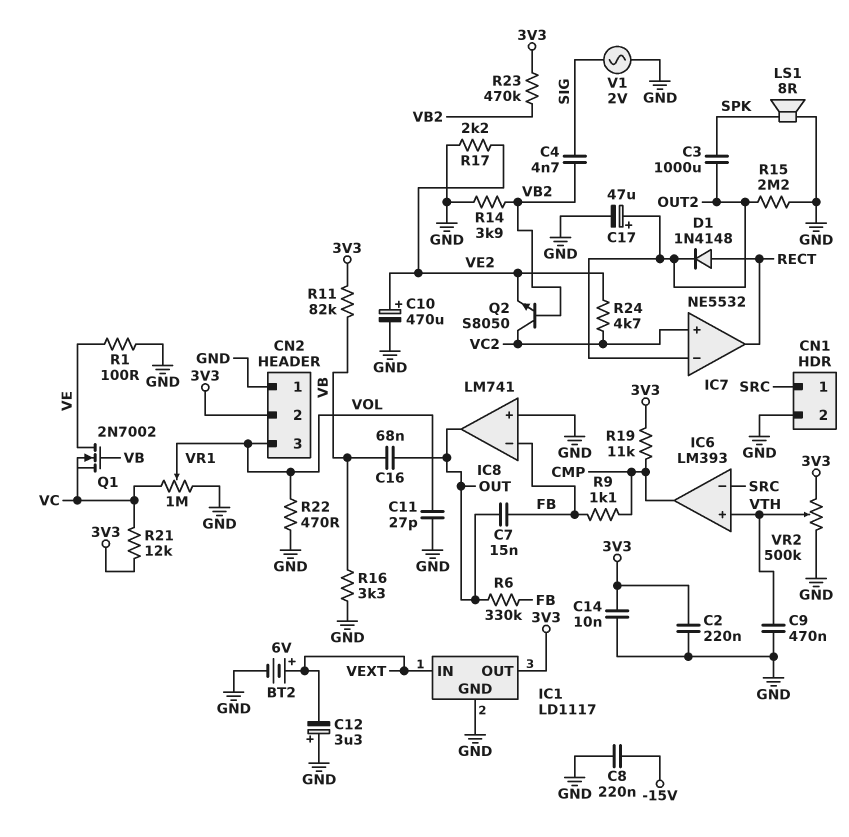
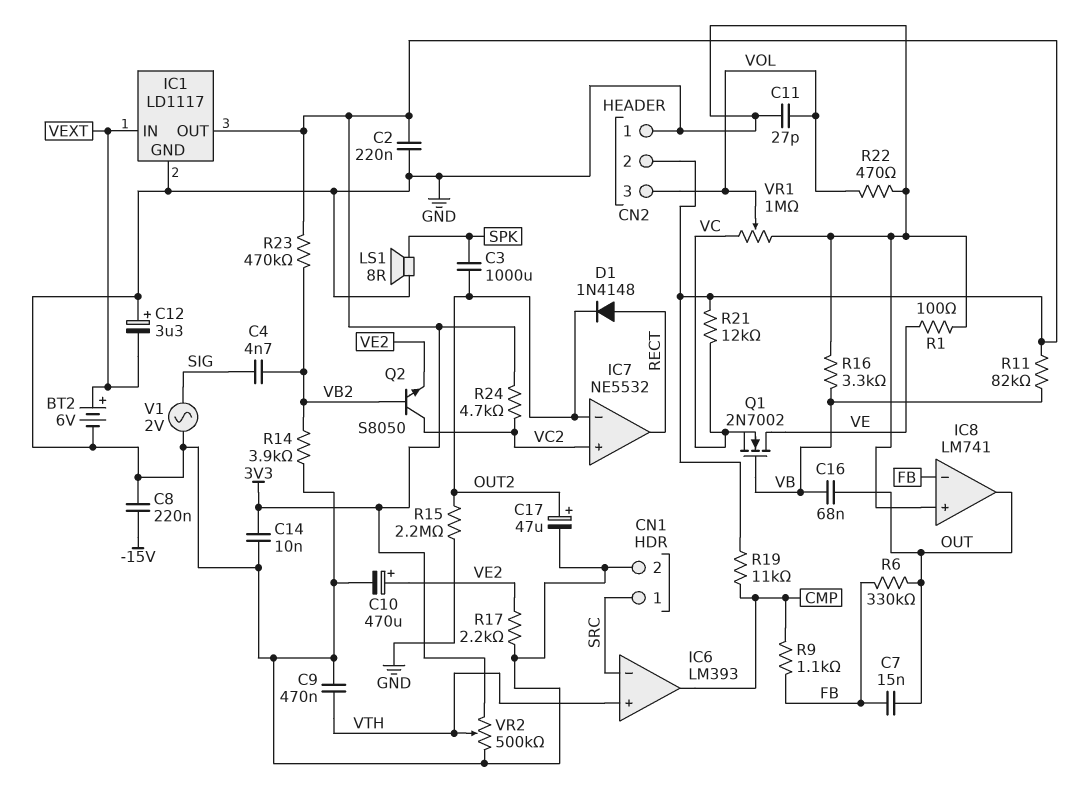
R24: 4.7k (VC2, VE2) -> 4.7k (3V3, VC2)

